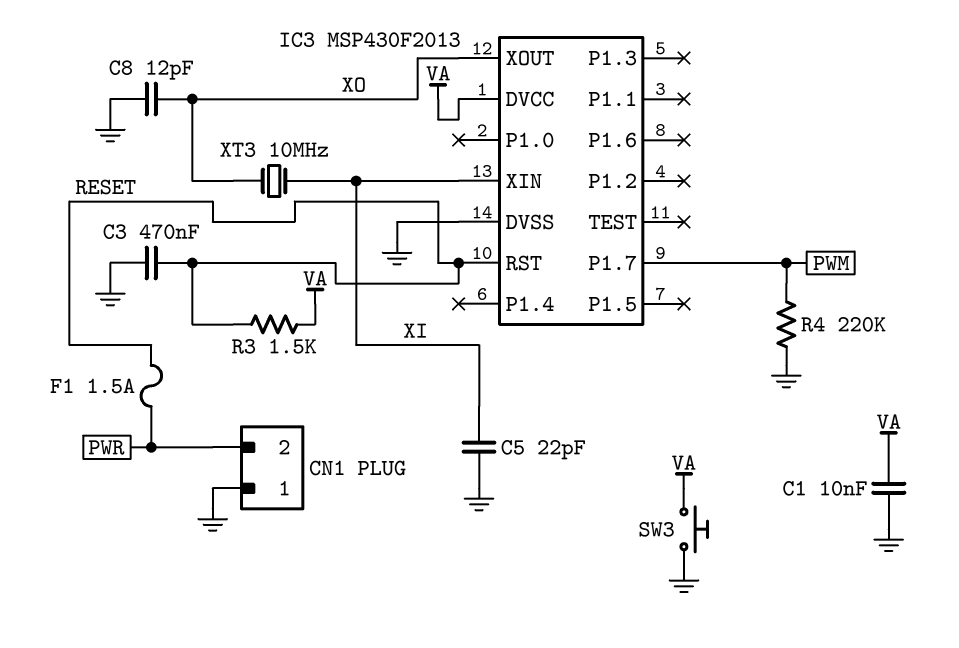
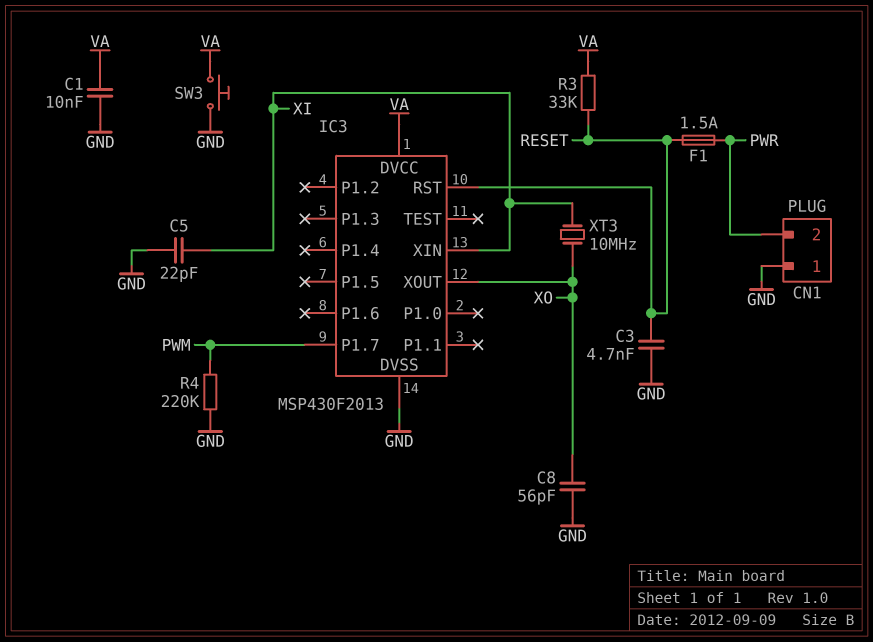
C3: 470nF (GND, RESET) -> 4.7nF (GND, RESET)
C8: 12pF (GND, XO) -> 56pF (GND, XO)
R3: 1.5k (RESET, VA) -> 33k (RESET, VA)

